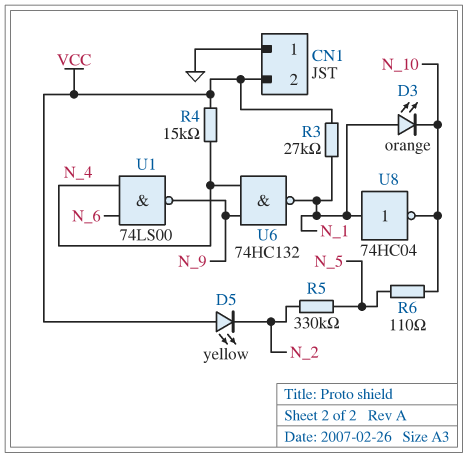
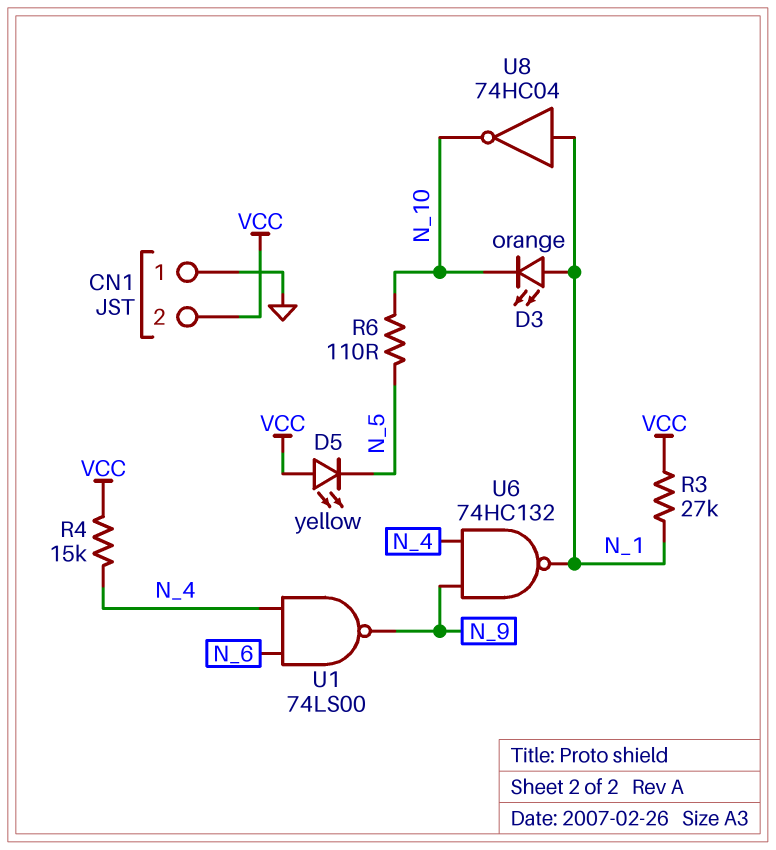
D5: LED yellow (A VCC, K N_2) -> LED yellow (A VCC, K N_5)
R5: 330k (N_2, N_5) -> none

